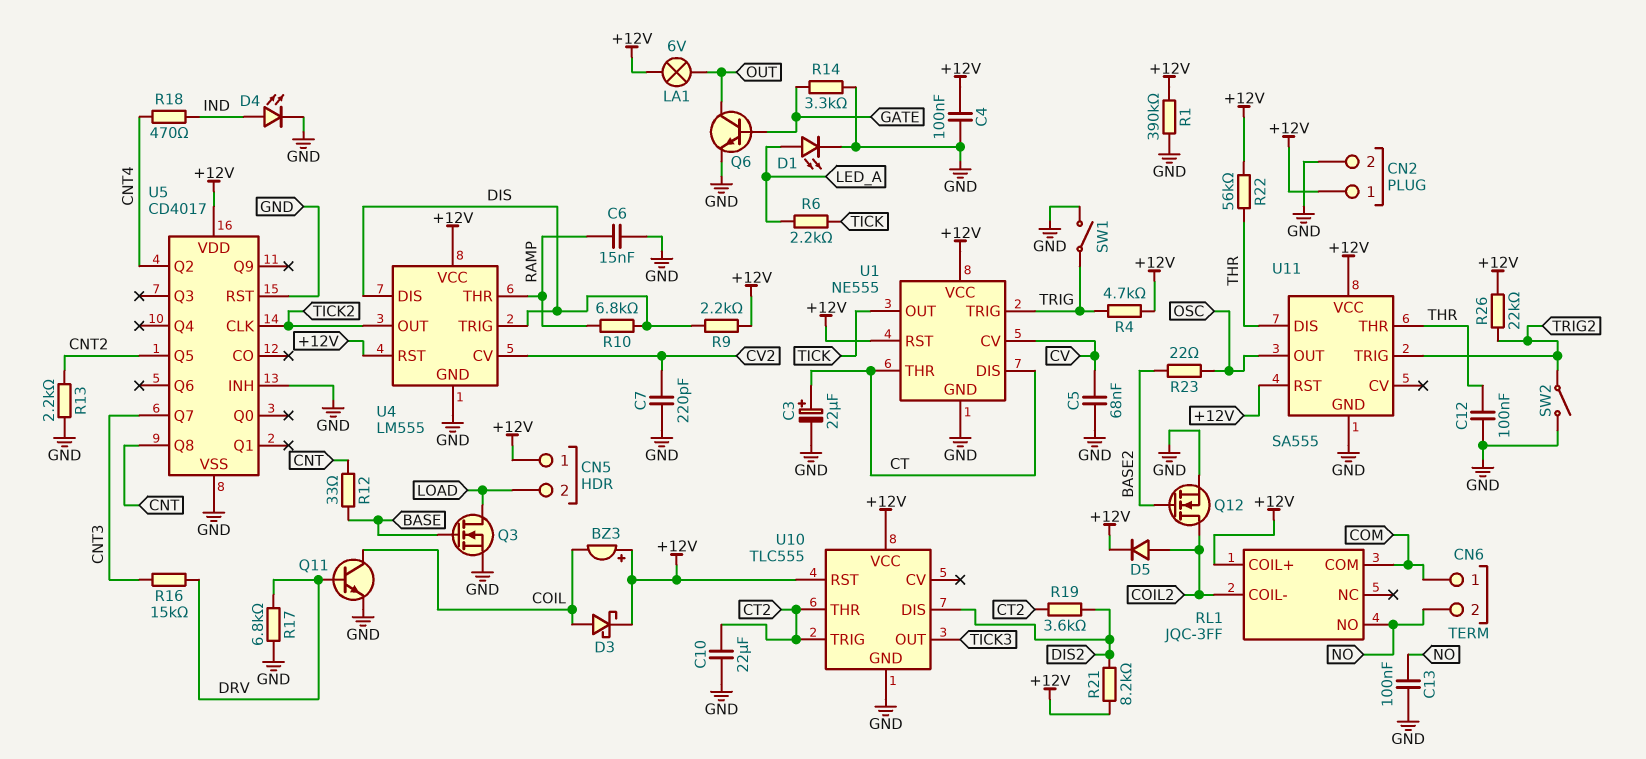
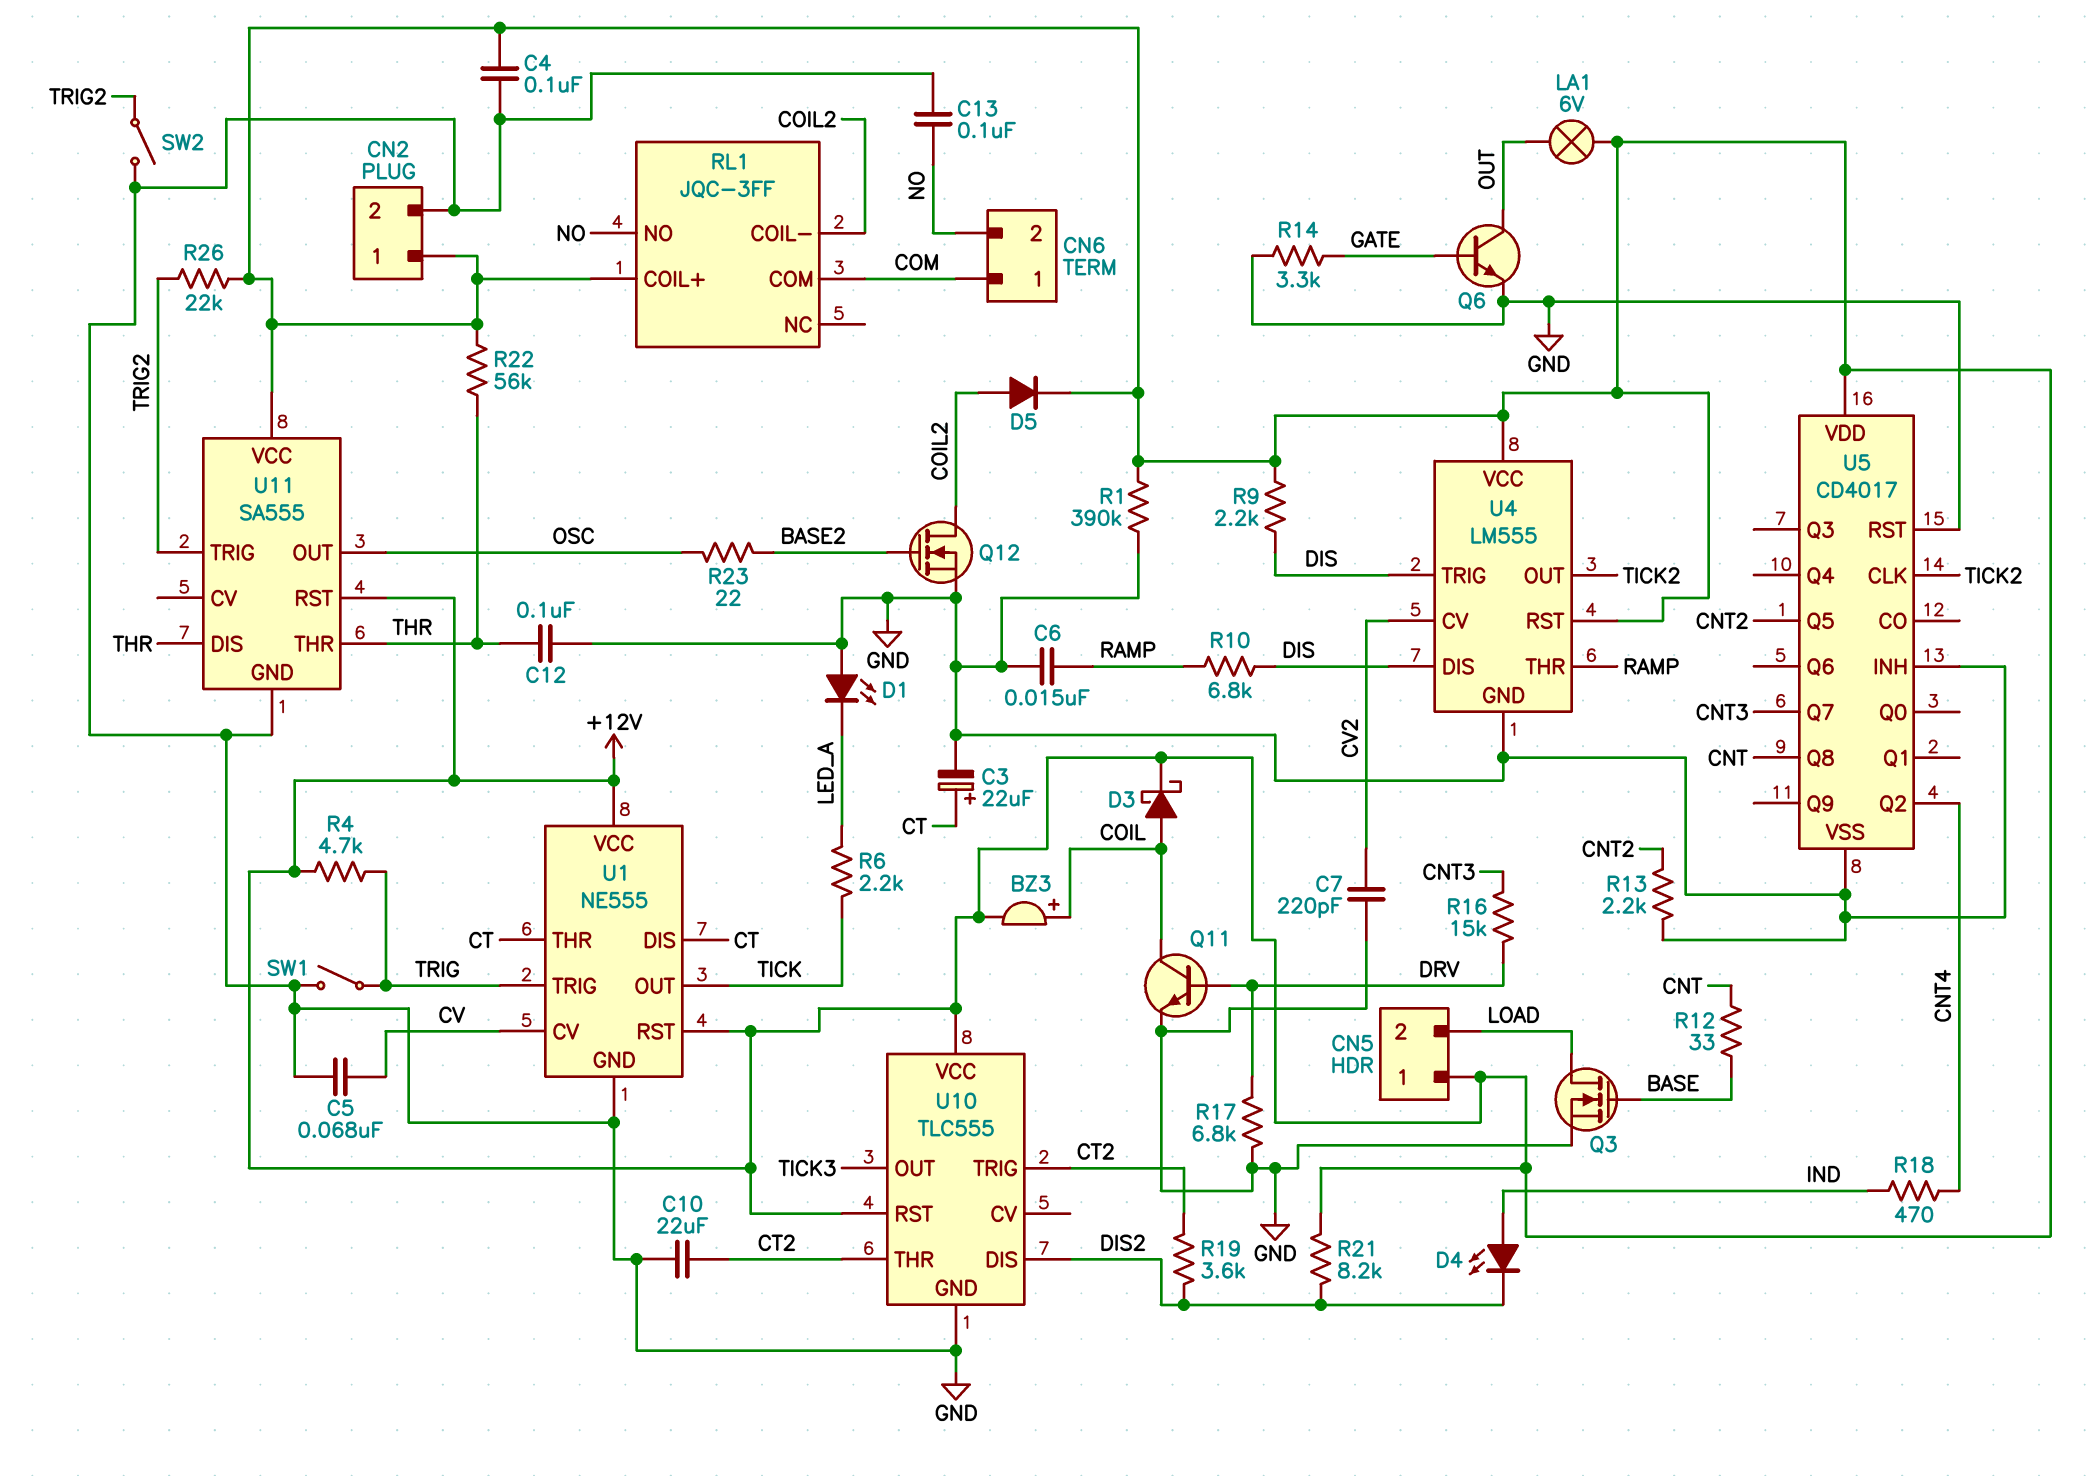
BZ3: buzzer (plus +12V, minus COIL) -> buzzer (plus COIL, minus +12V)
D1: LED (A LED_A, K GND) -> LED (A GND, K LED_A)
D4: LED (A IND, K GND) -> LED (A IND, K DIS2)

